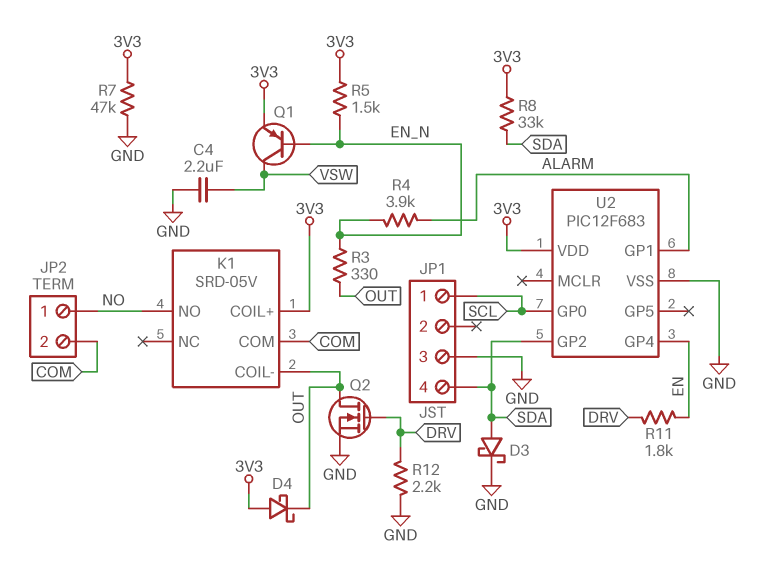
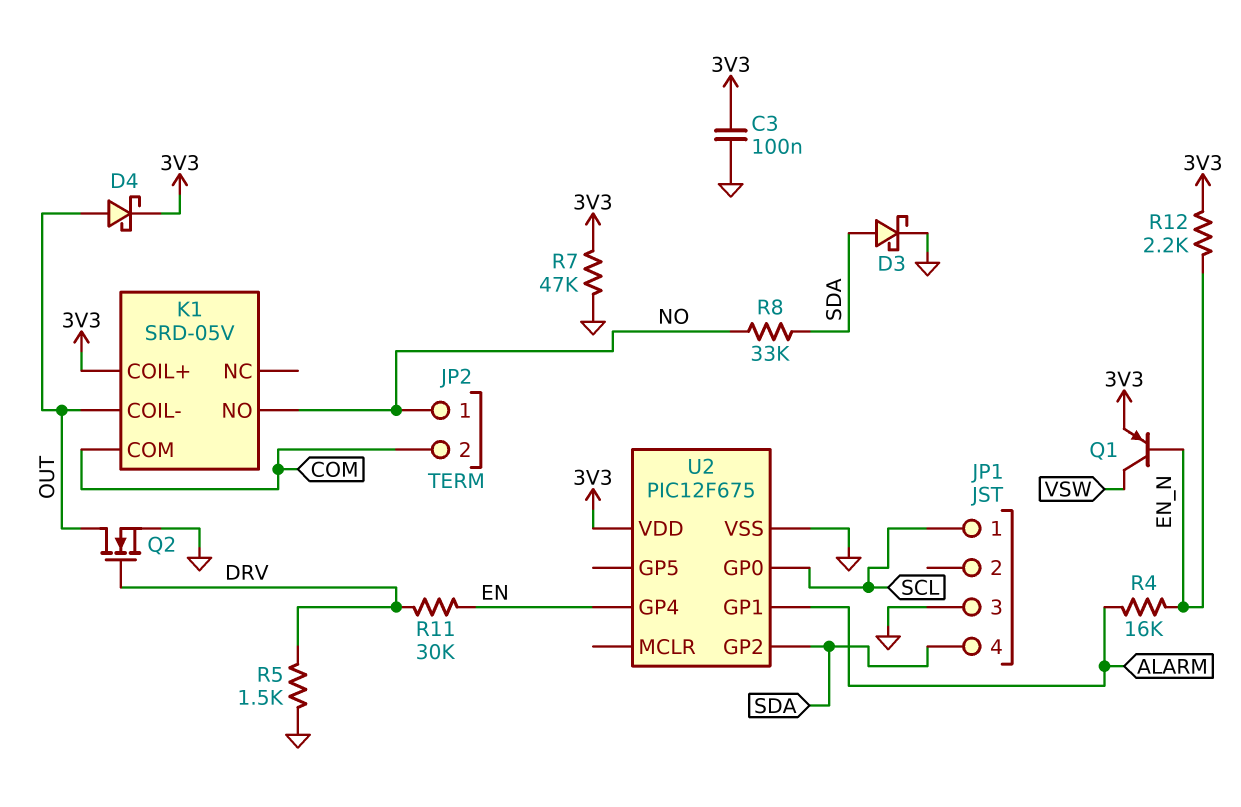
C3: none -> 100nF (3V3, GND)
C4: 2.2uF (GND, VSW) -> none
D4: schottky (A 3V3, K OUT) -> schottky (A OUT, K 3V3)
R3: 330 (EN_N, OUT) -> none
R4: 3.9k (ALARM, EN_N) -> 16k (ALARM, EN_N)
R5: 1.5k (3V3, EN_N) -> 1.5k (DRV, GND)
R8: 33k (3V3, SDA) -> 33k (NO, SDA)
R11: 1.8k (DRV, EN) -> 30k (DRV, EN)
R12: 2.2k (DRV, GND) -> 2.2k (3V3, EN_N)
U2: PIC12F683 -> PIC12F675

